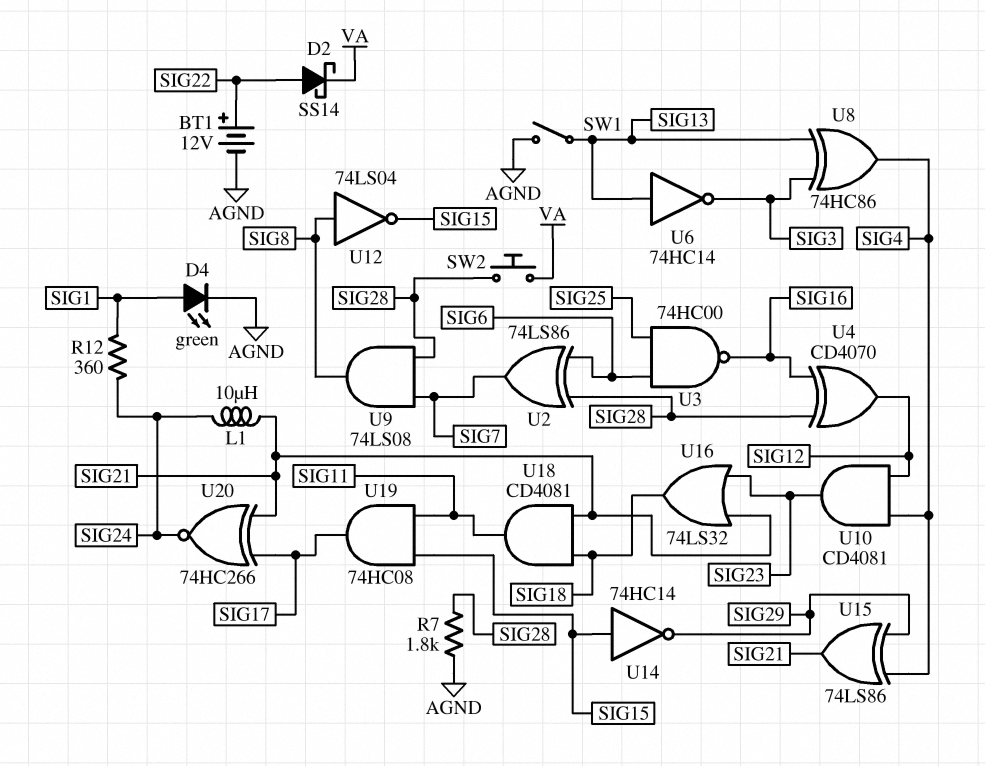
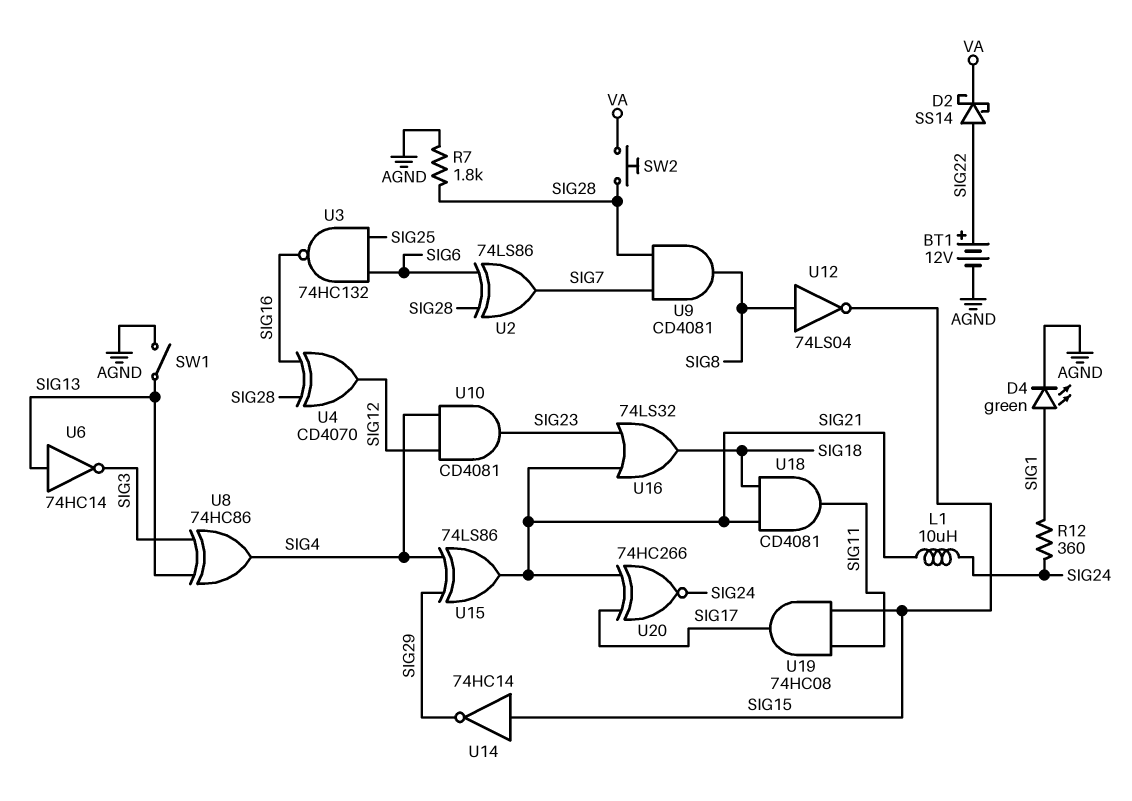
U3: NAND 74HC00 (in SIG6, in SIG25, out SIG16) -> NAND 74HC132 (in SIG6, in SIG25, out SIG16)
U9: AND 74LS08 (in SIG7, in SIG28, out SIG8) -> AND CD4081 (in SIG7, in SIG28, out SIG8)

